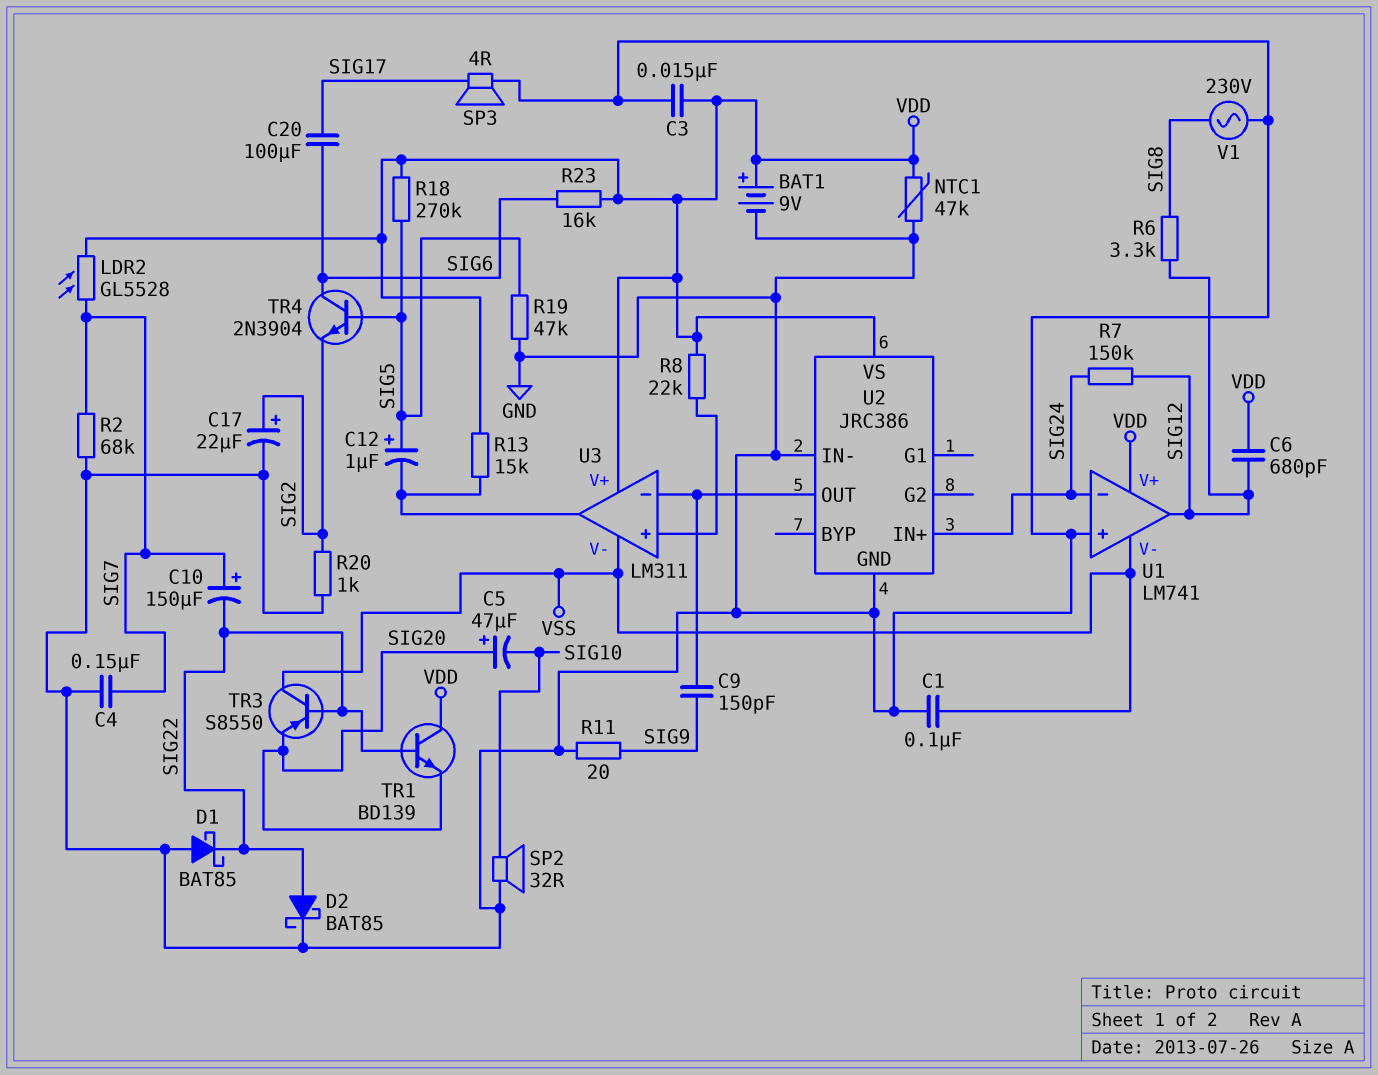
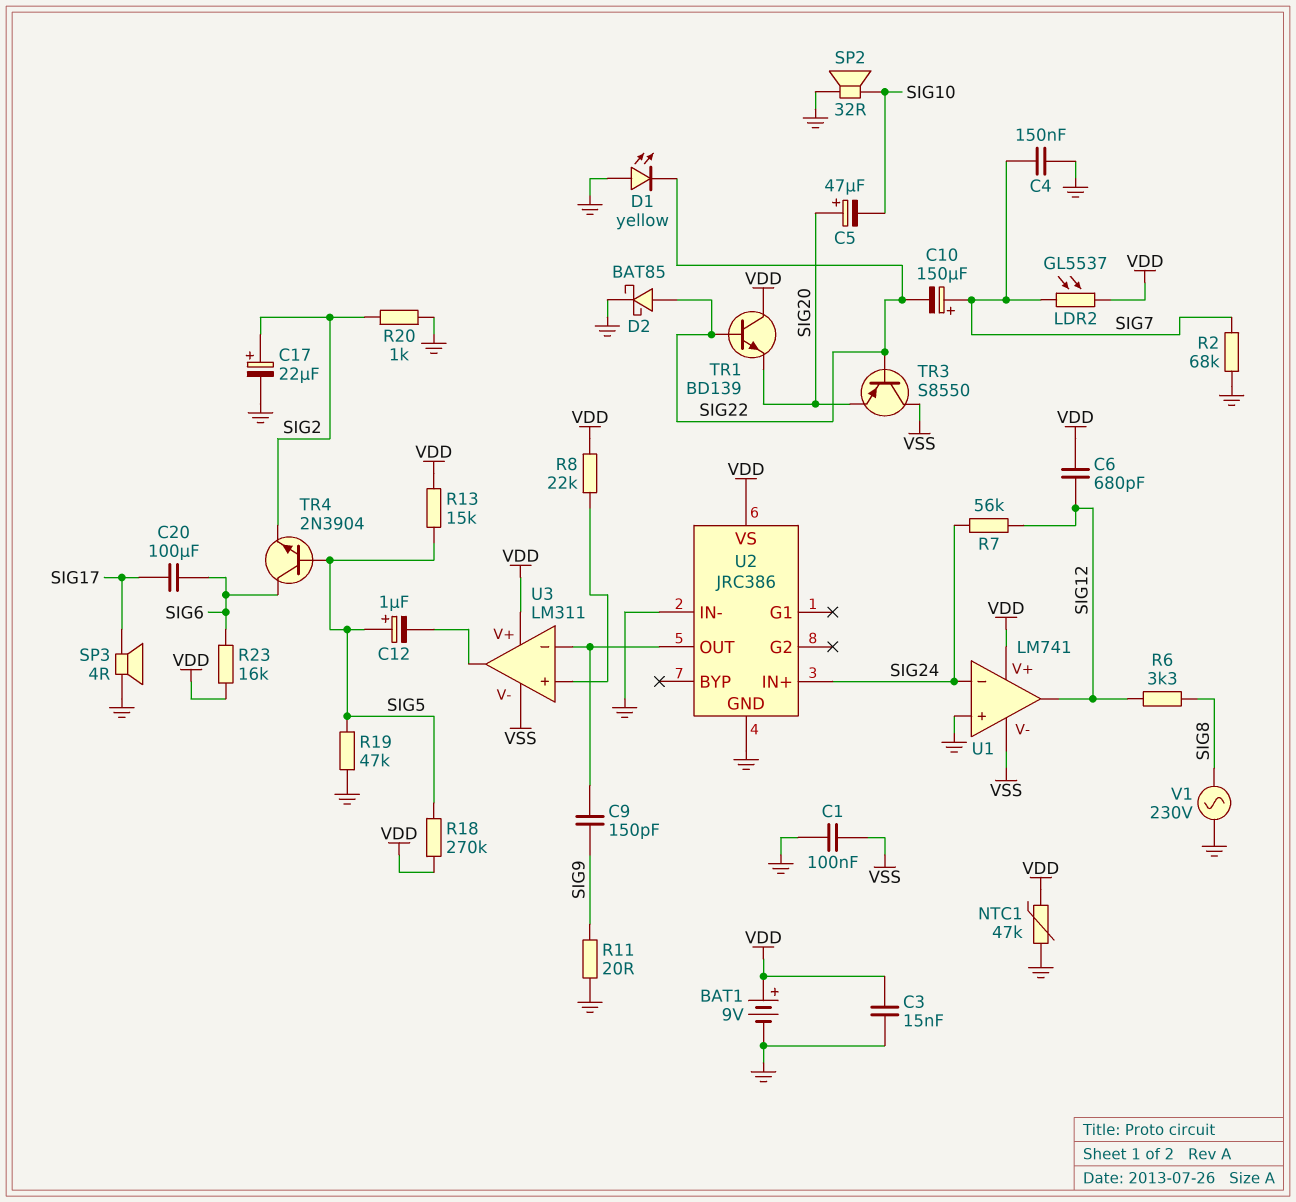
D1: schottky BAT85 (A GND, K SIG22) -> LED yellow (A GND, K SIG22)
LDR2: GL5528 (SIG7, VDD) -> GL5537 (SIG7, VDD)
R7: 150k (SIG12, SIG24) -> 56k (SIG12, SIG24)
R13: 15k (U3/out, VDD) -> 15k (SIG5, VDD)

